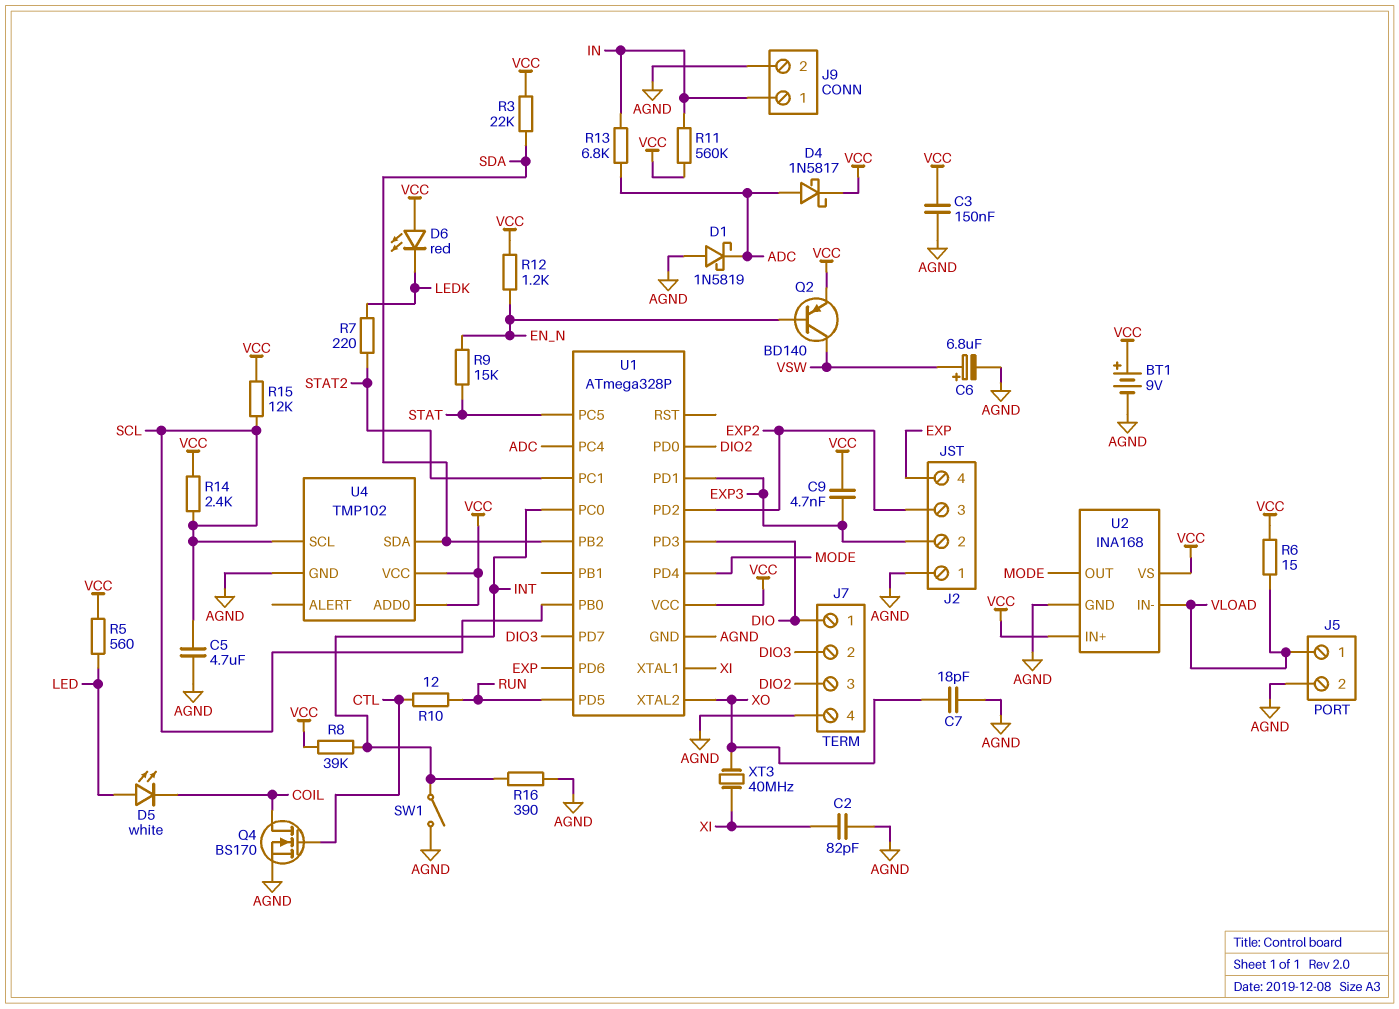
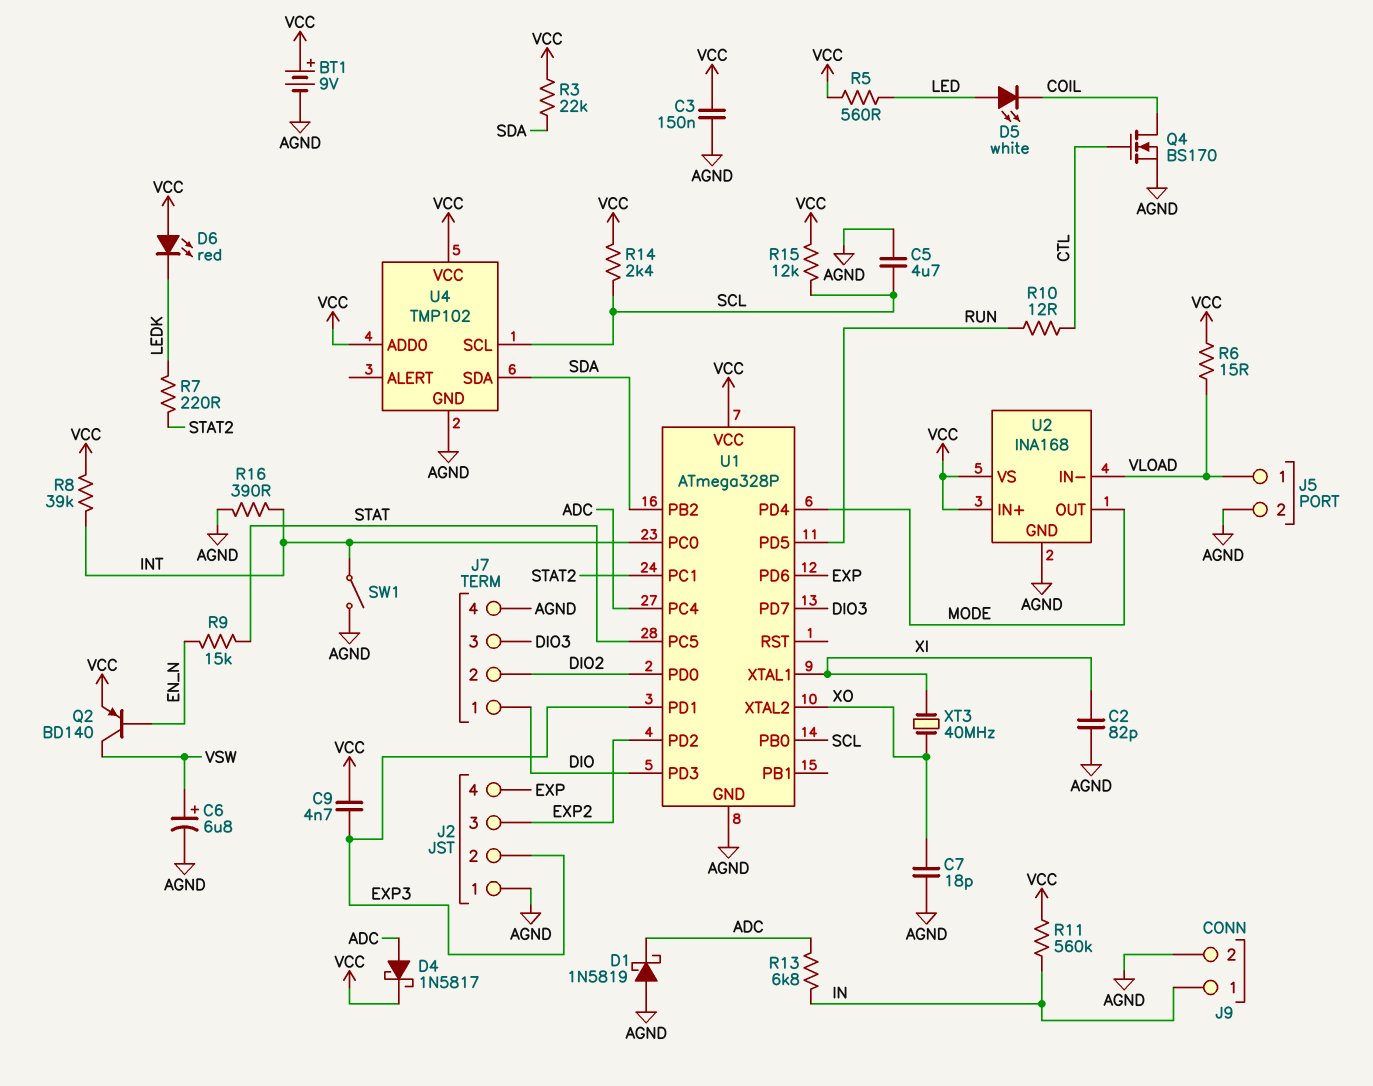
J7 pin 2: DIO3 -> DIO2
J7 pin 3: DIO2 -> DIO3
R12: 1.2k (EN_N, VCC) -> none

